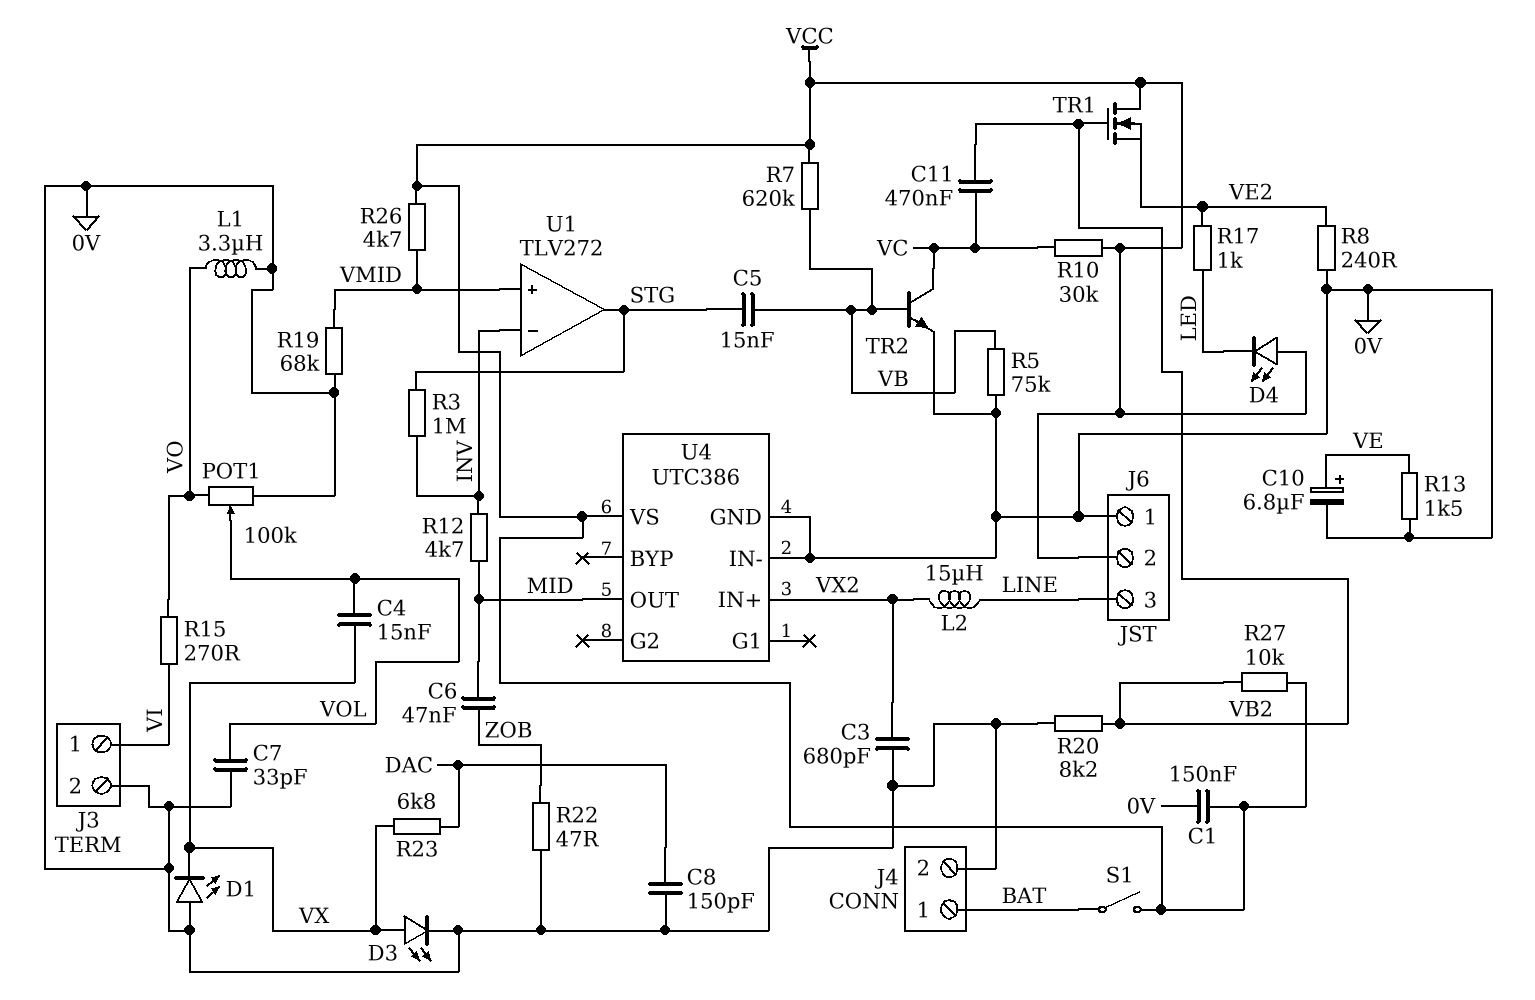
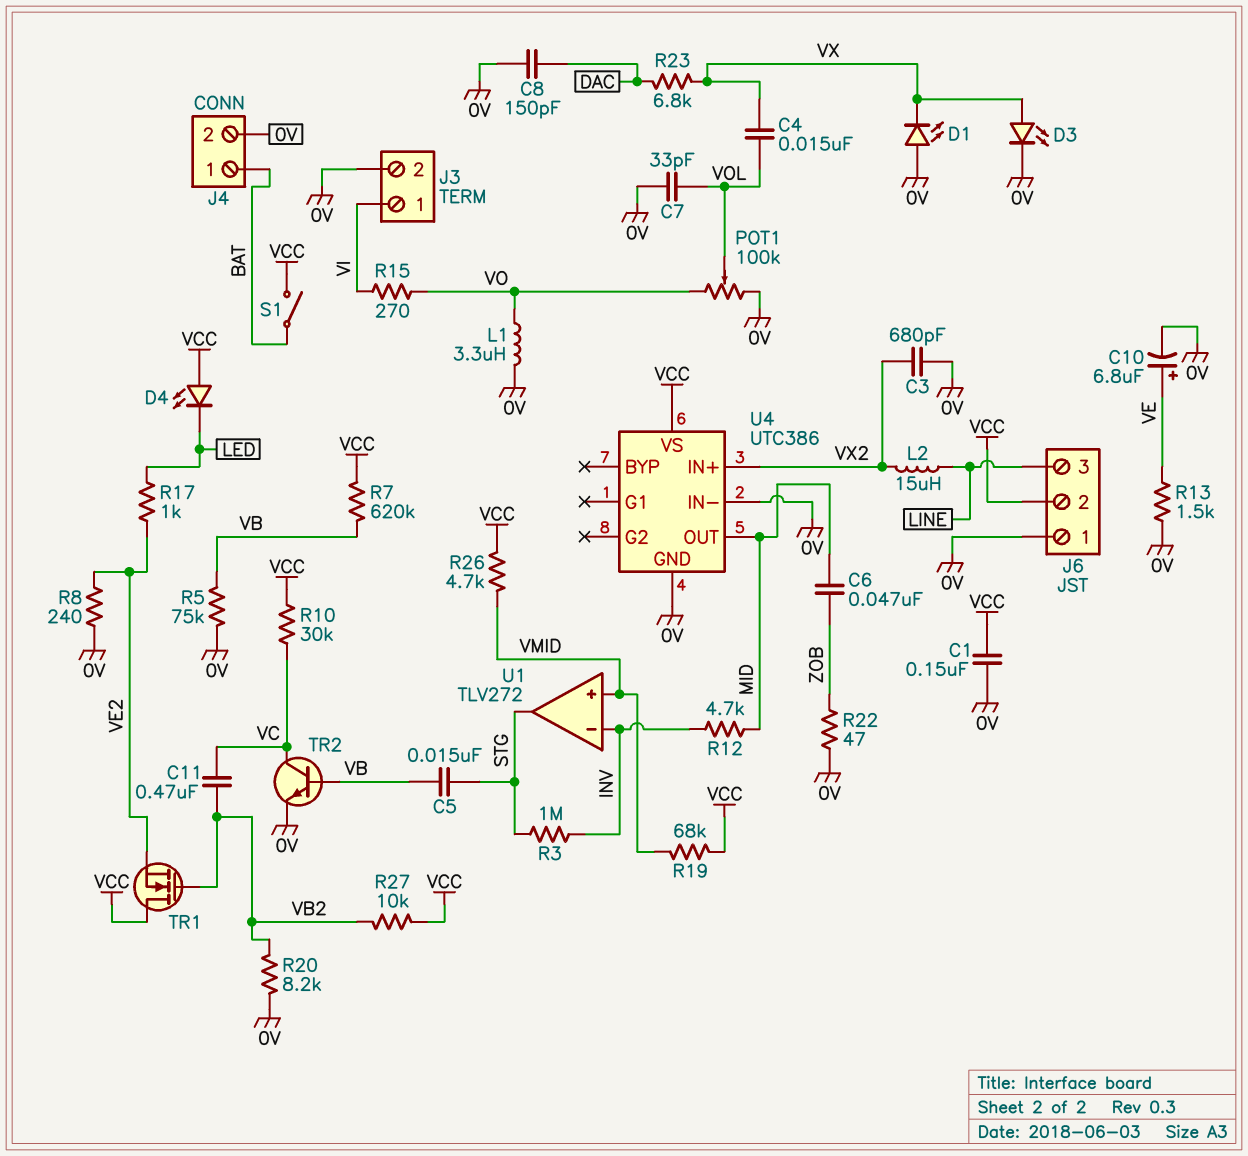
R19: 68k (0V, VMID) -> 68k (VCC, VMID)

